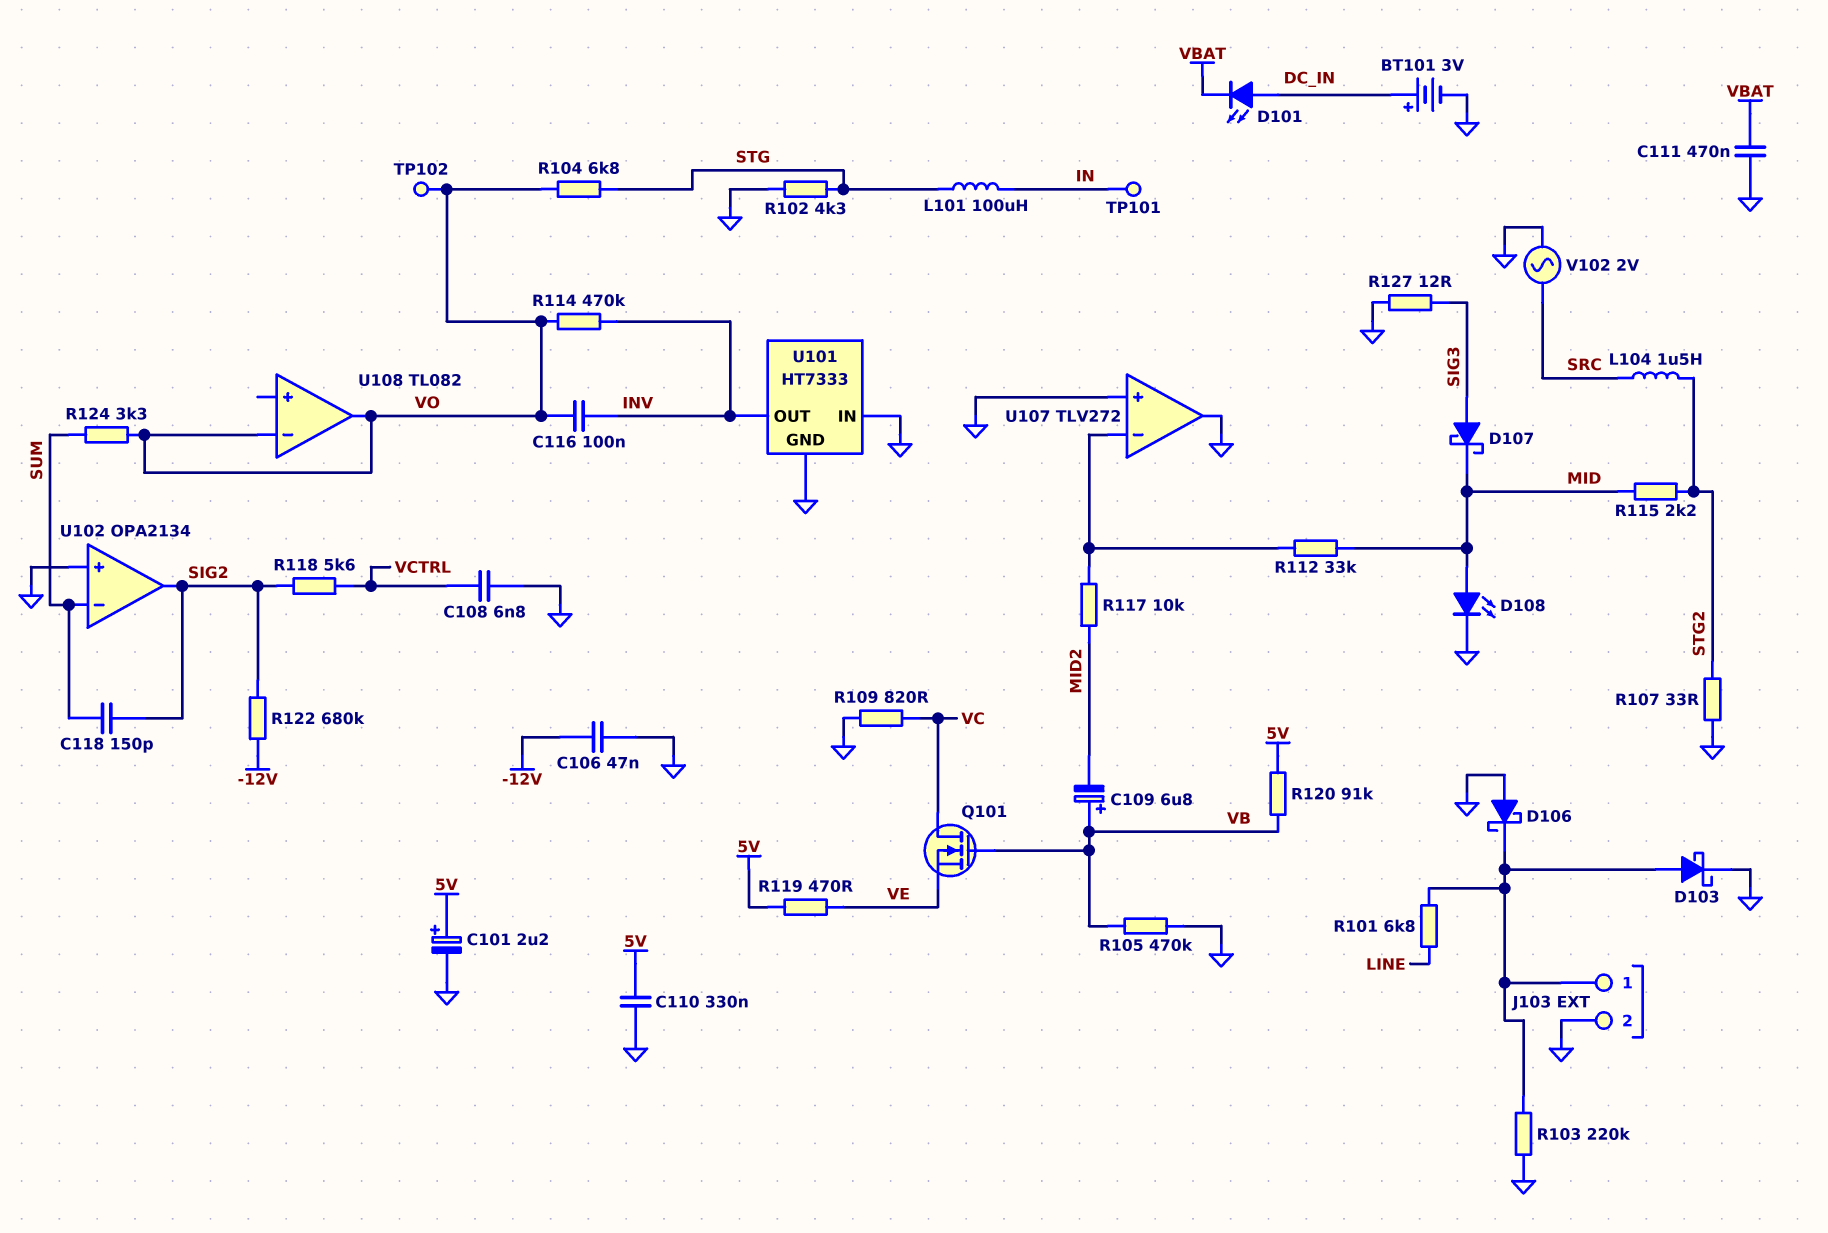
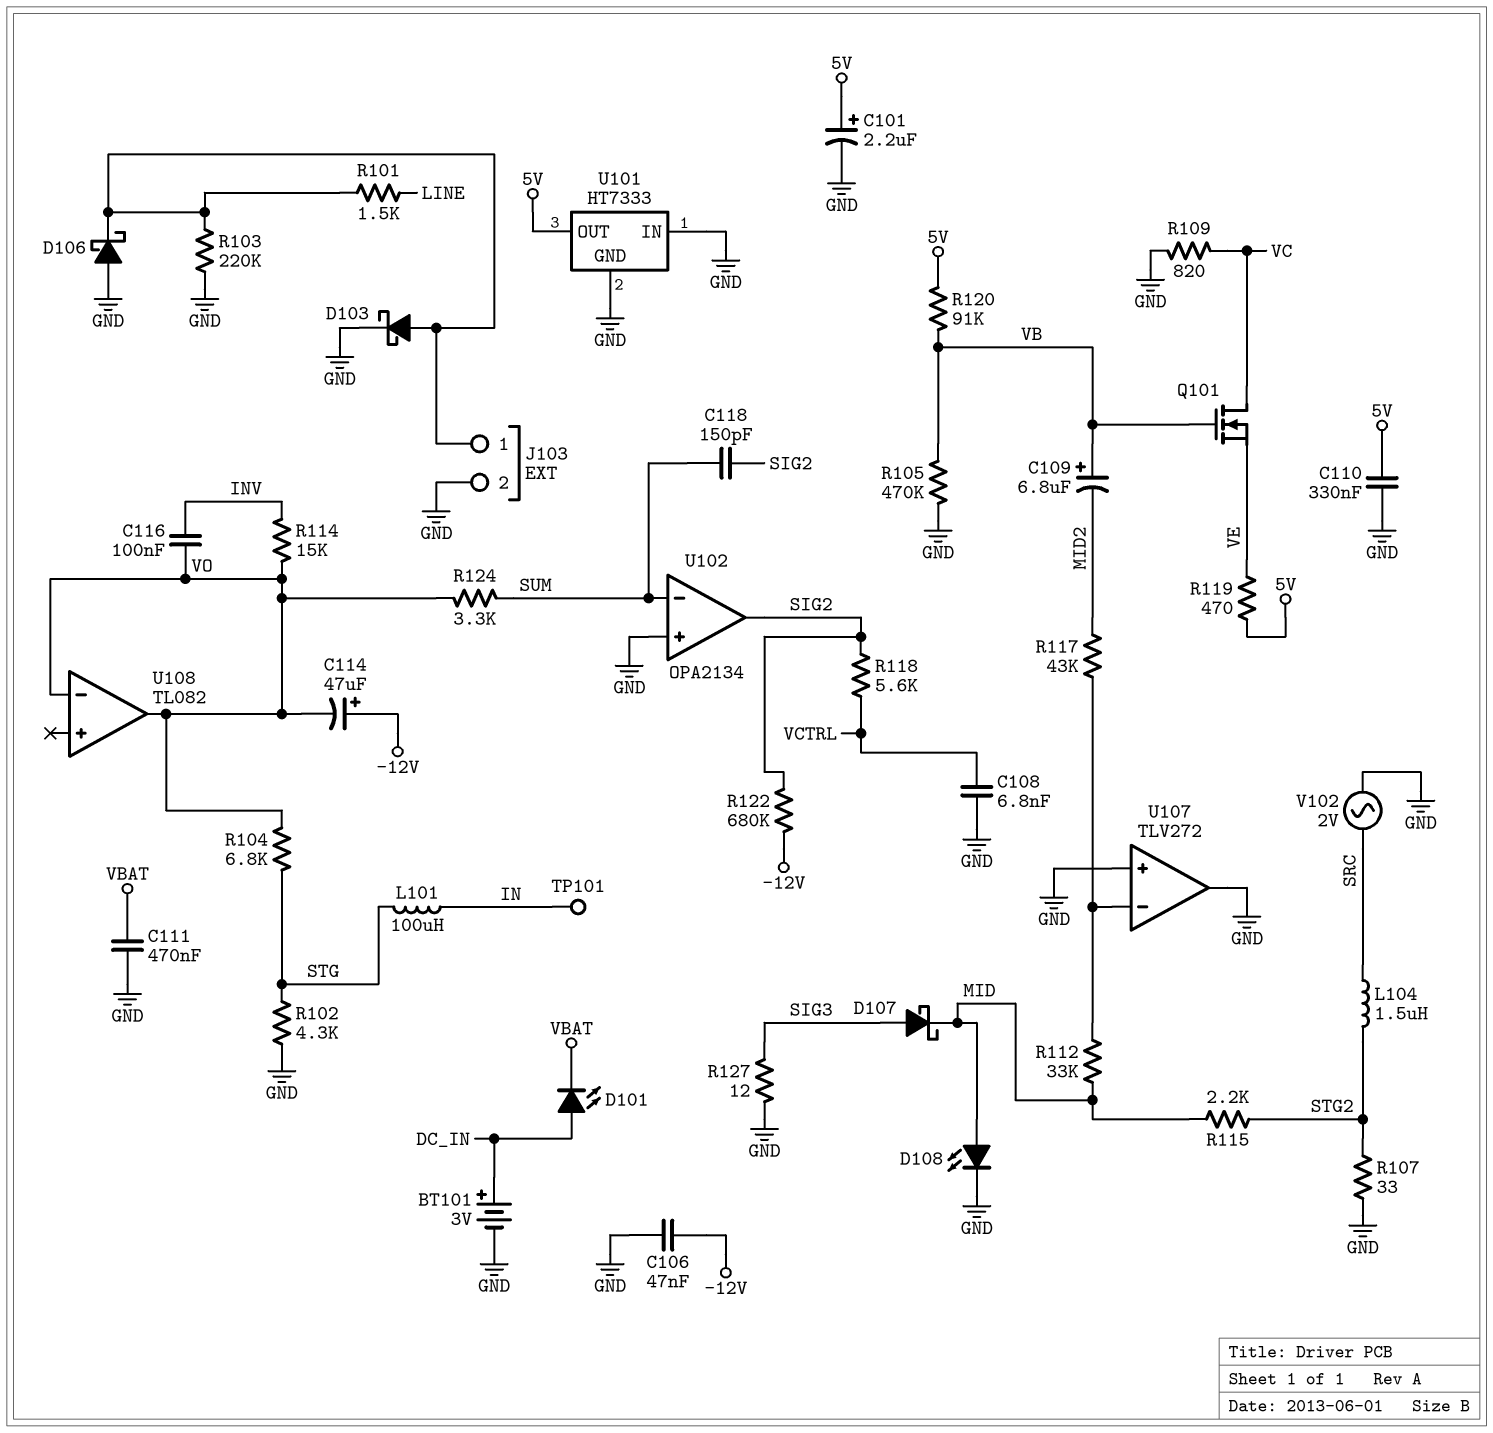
C114: none -> 47uF (plus -12V, minus VO)
R101: 6.8k (J103/1, LINE) -> 1.5k (J103/1, LINE)
R114: 470k (INV, VO) -> 15k (INV, VO)
R117: 10k (MID2, U107/in-) -> 43k (MID2, U107/in-)
TP102: test point (VO) -> none
U101 pin OUT: INV -> 5V

